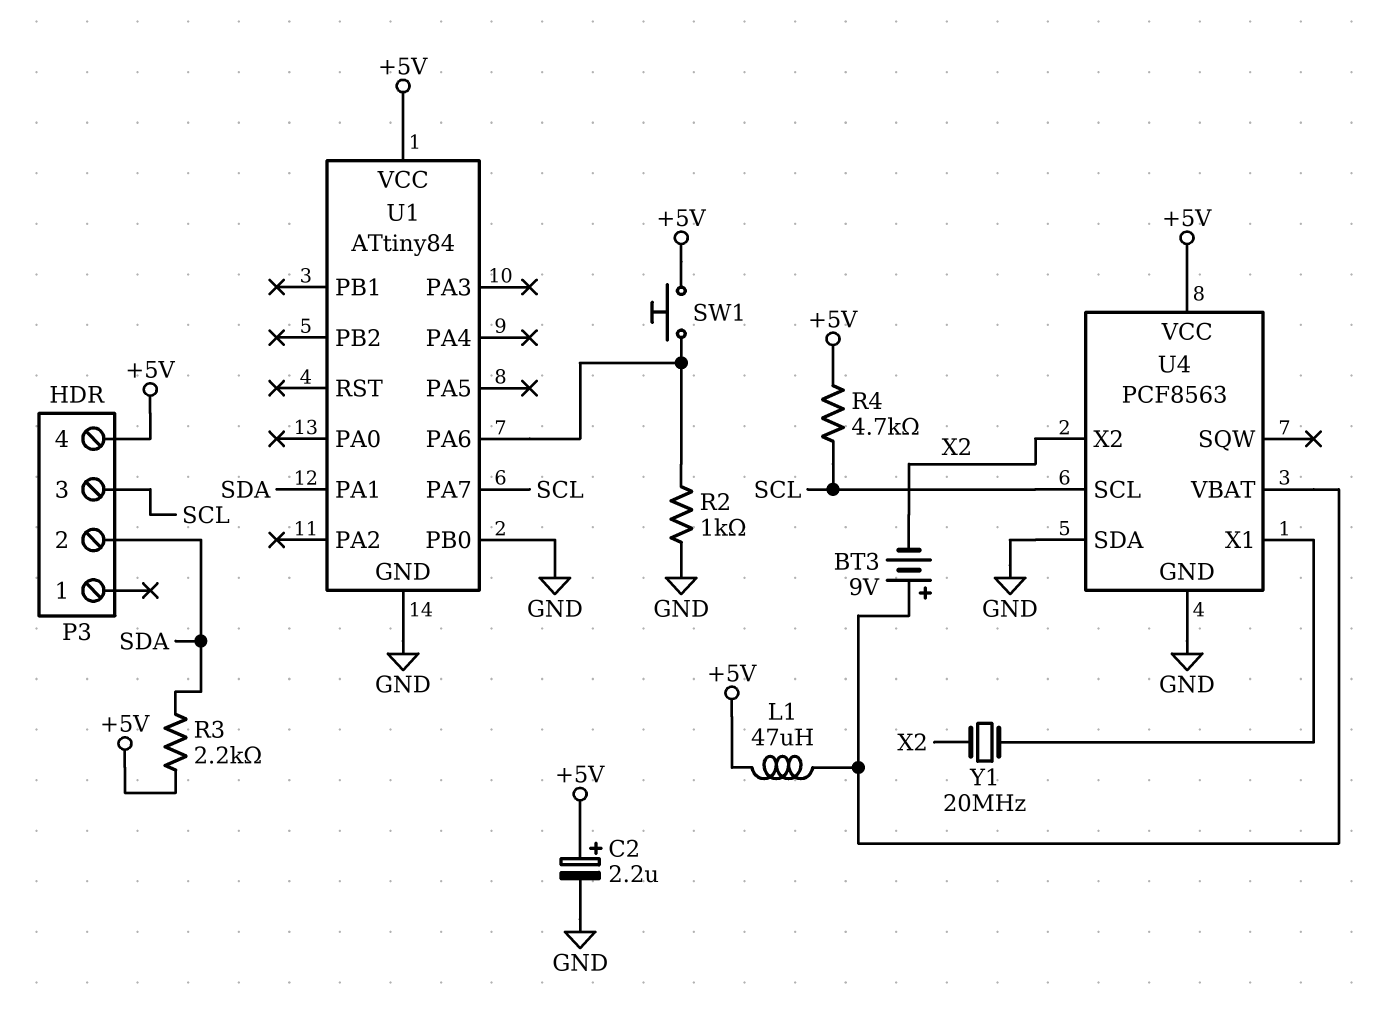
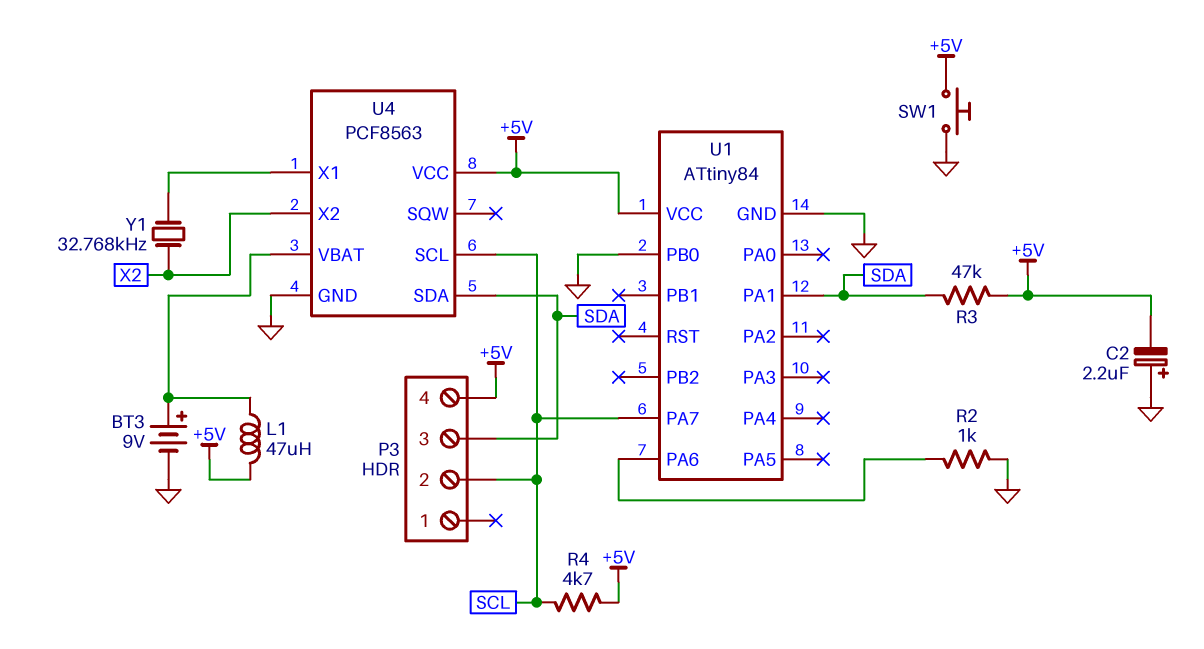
BT3: 9V (plus U4/VBAT, minus X2) -> 9V (plus U4/VBAT, minus GND)
C2: 2.2uF (plus +5V, minus GND) -> 2.2uF (plus GND, minus +5V)
P3 pin 2: SDA -> SCL
P3 pin 3: SCL -> SDA
R3: 2.2k (+5V, SDA) -> 47k (+5V, SDA)
SW1: button (+5V, U1/PA6) -> button (+5V, GND)
U4 pin SDA: GND -> SDA
Y1: 20MHz (U4/X1, X2) -> 32.768kHz (U4/X1, X2)

